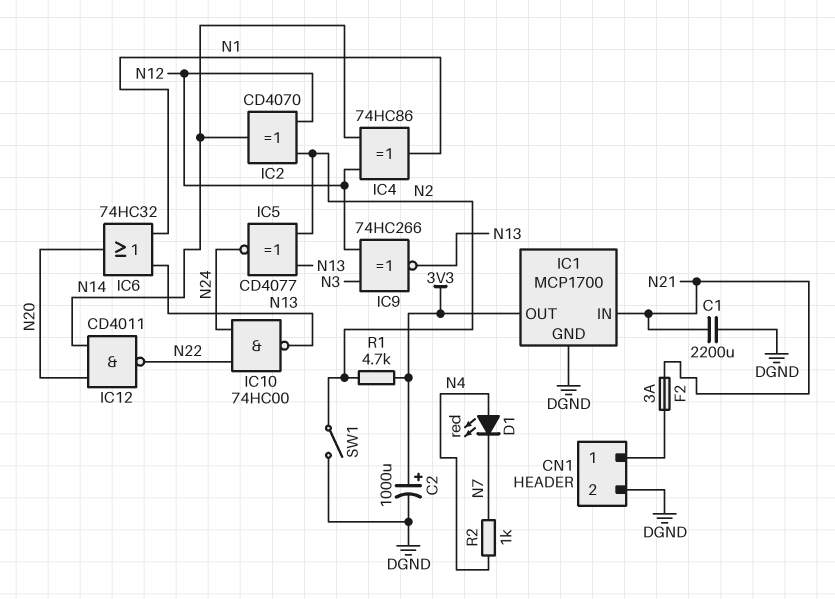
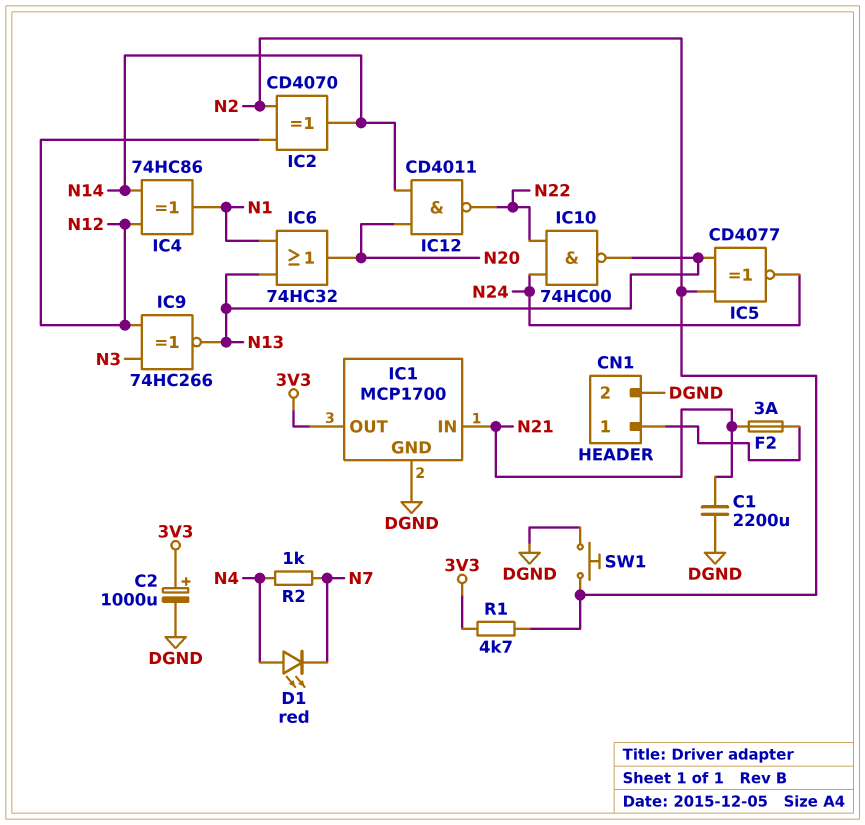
SW1: switch (DGND, N2) -> button (DGND, N2)

